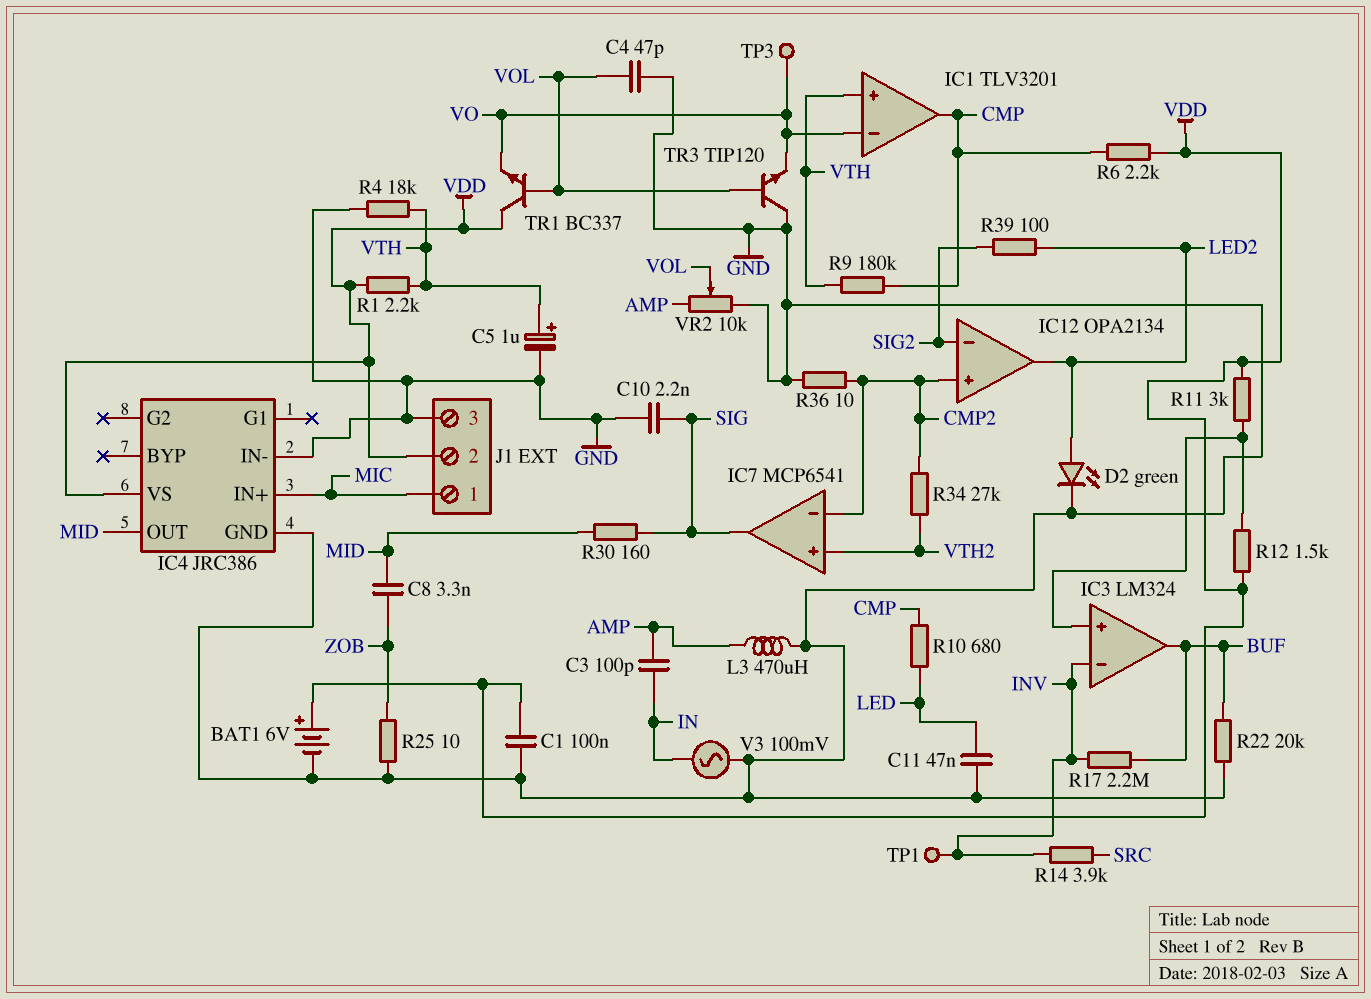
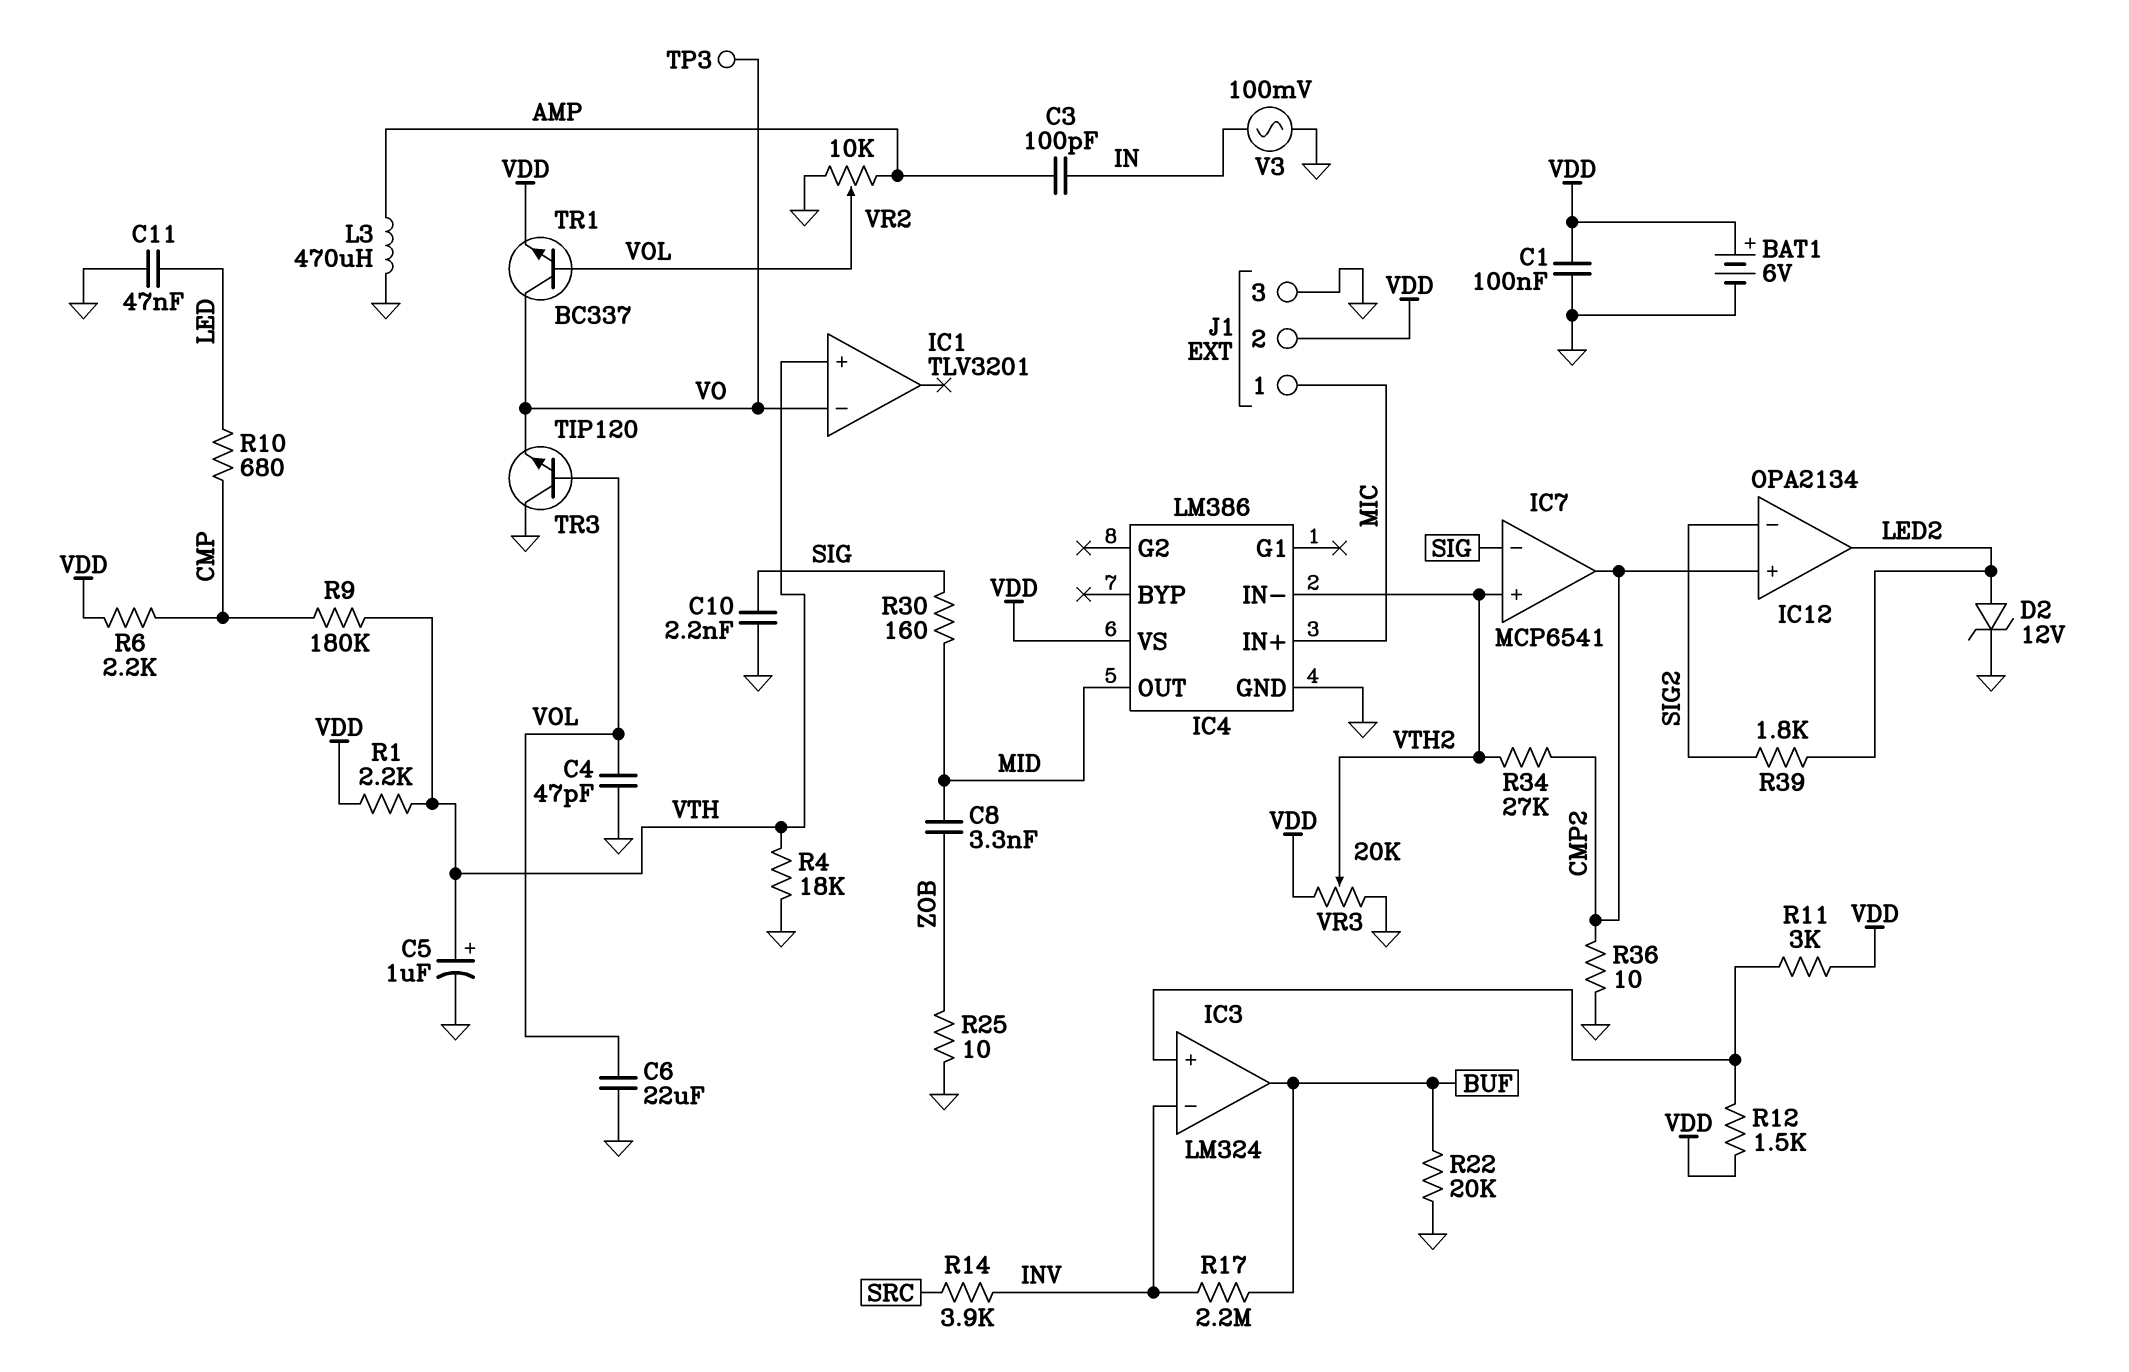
C6: none -> 22uF (GND, VOL)
D2: LED green (A LED2, K GND) -> zener 12V (A LED2, K GND)
IC1 pin out: CMP -> none
IC4: JRC386 -> LM386
IC4 pin IN-: GND -> VTH2
IC7 pin in-: CMP2 -> SIG
IC7 pin out: SIG -> CMP2
R39: 100 (LED2, SIG2) -> 1.8k (LED2, SIG2)
TP1: test point (INV) -> none
TR1: NPN BC337 (B VOL, C VDD, E VO) -> NPN BC337 (B VOL, C VO, E VDD)
VR3: none -> 20k (GND, VDD, wiper VTH2)

